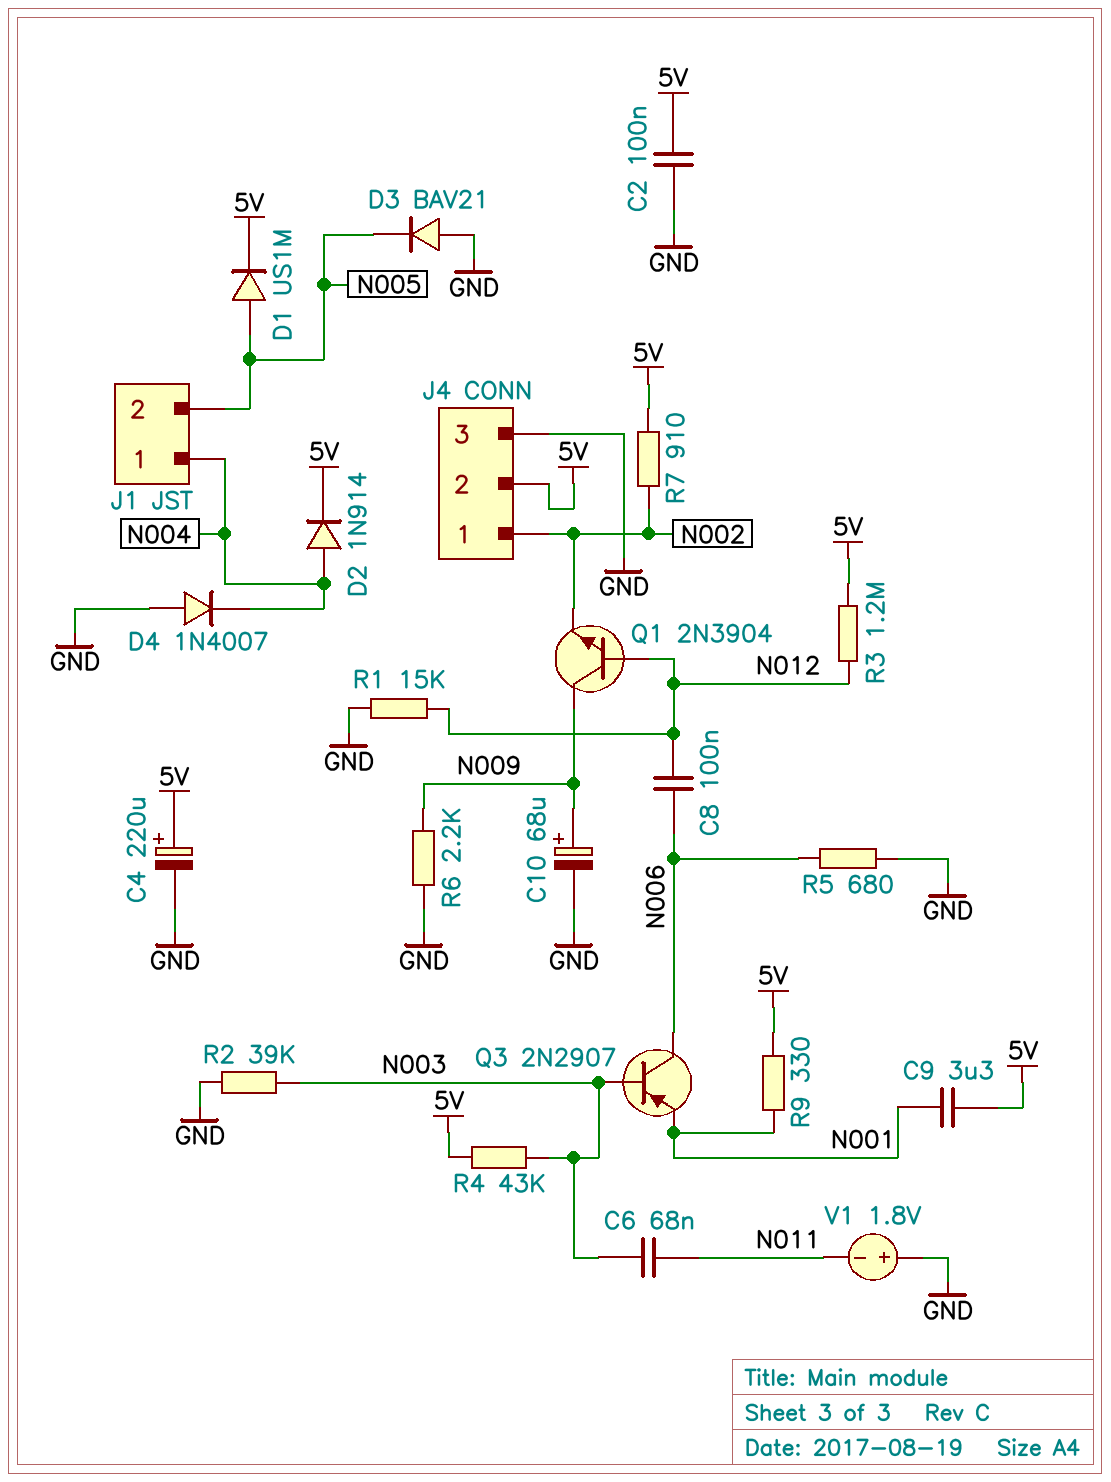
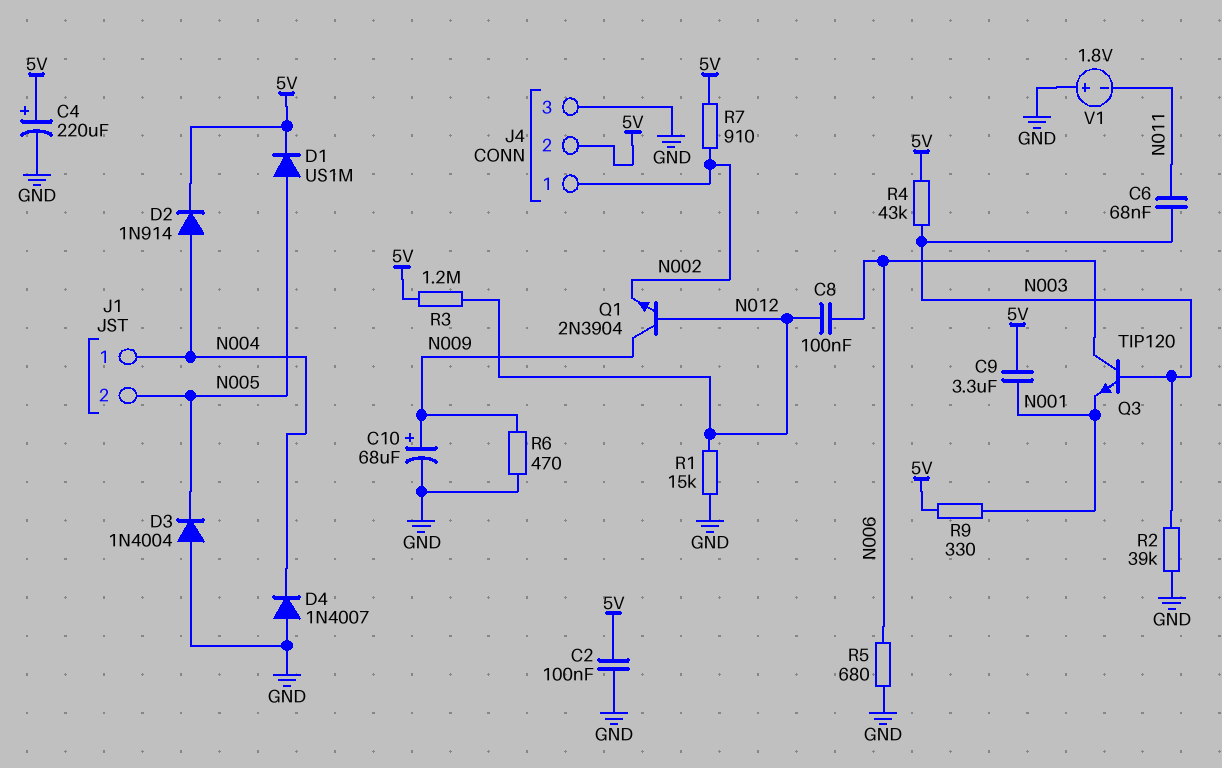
D3: diode BAV21 (A GND, K N005) -> diode 1N4004 (A GND, K N005)
Q3: PNP 2N2907 (B N003, C N006, E N001) -> NPN TIP120 (B N003, C N006, E N001)
R6: 2.2k (GND, N009) -> 470 (GND, N009)

